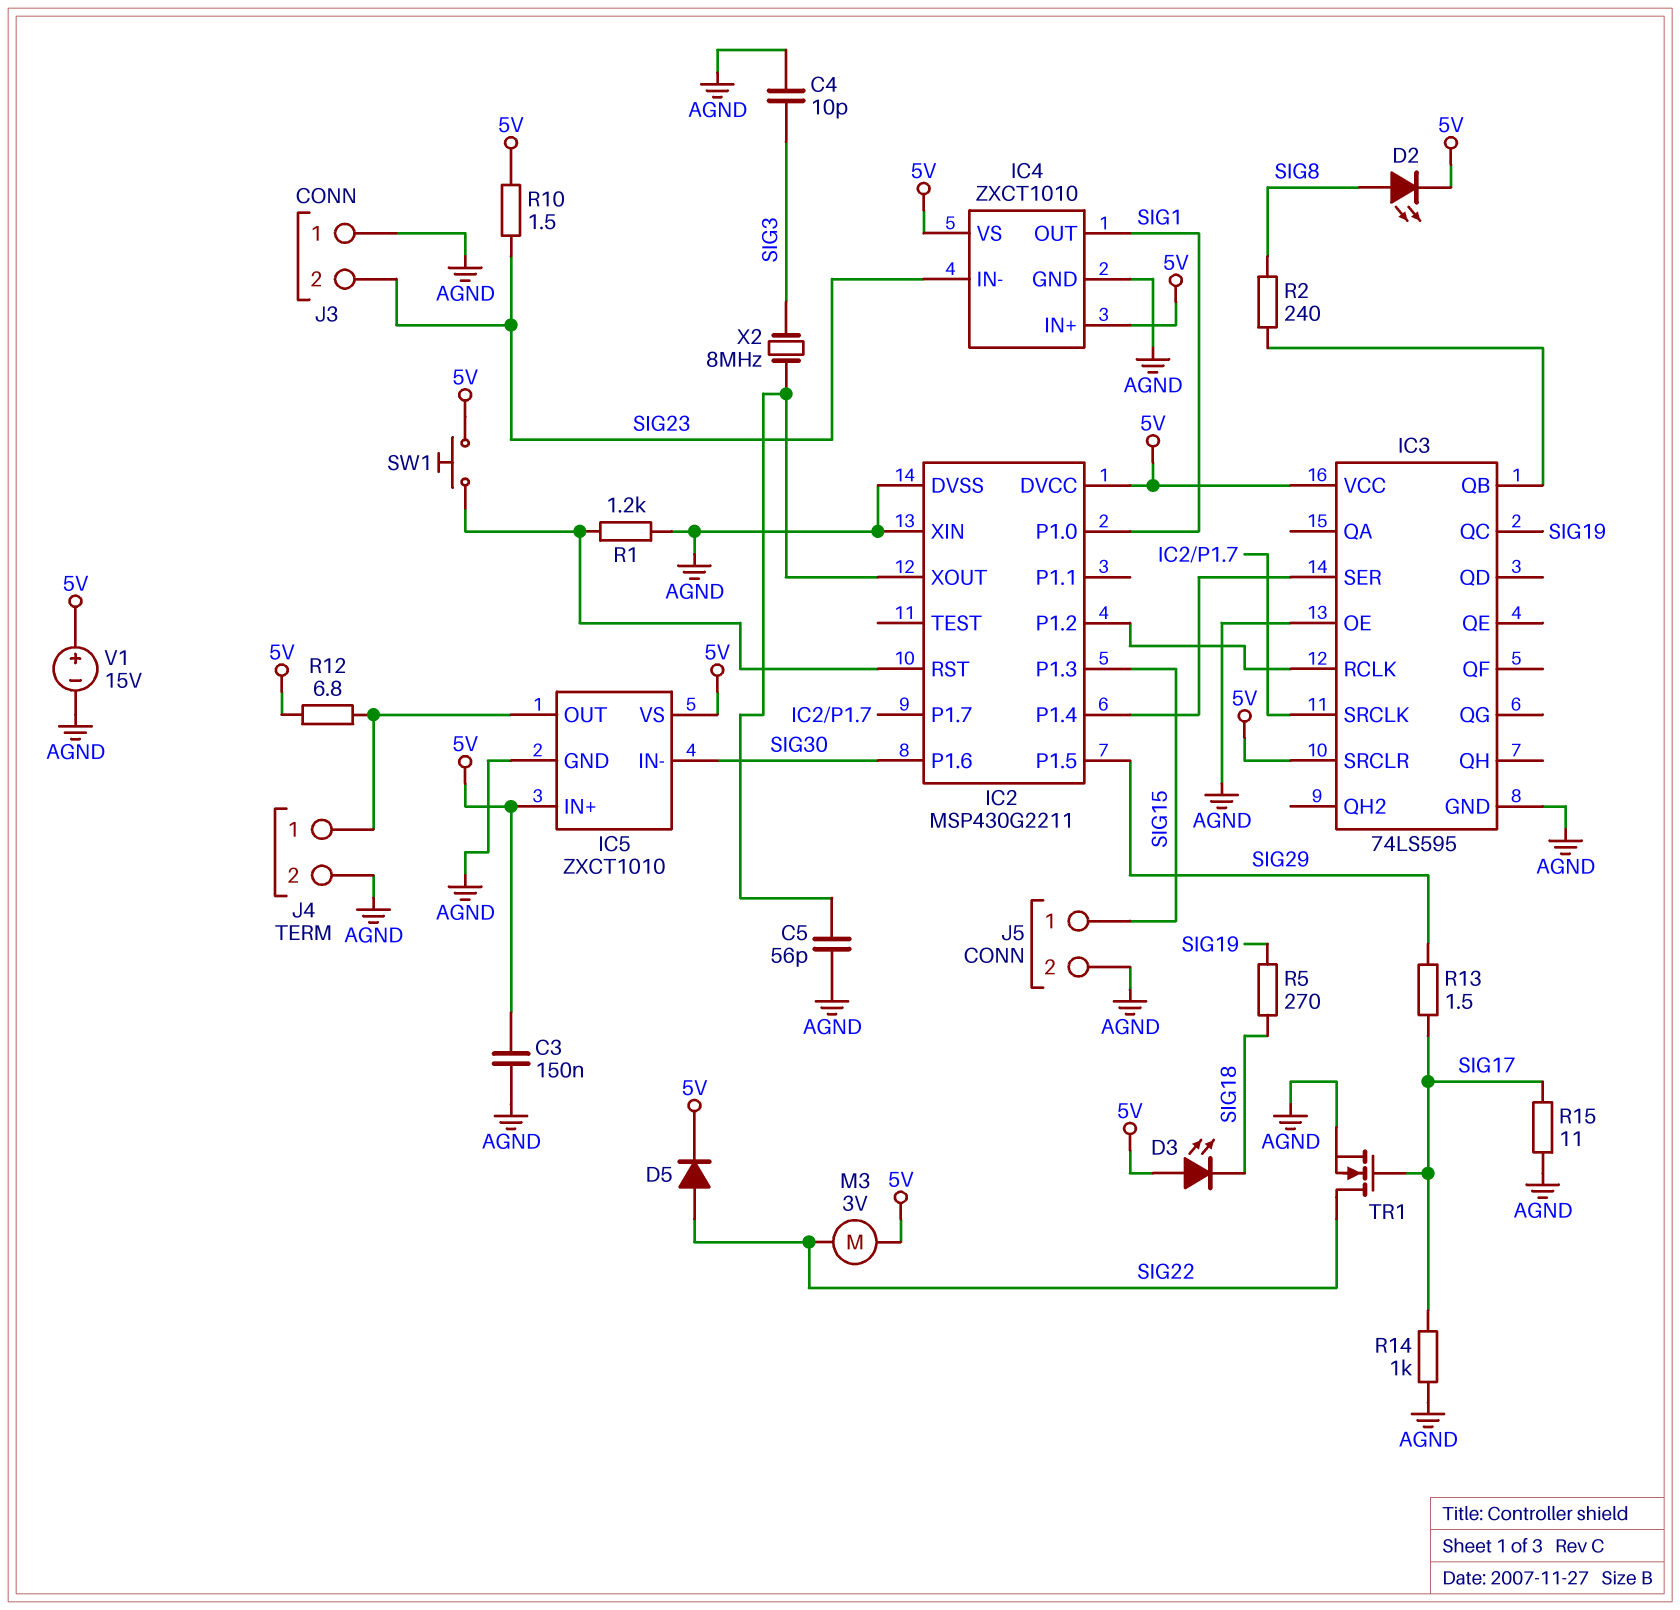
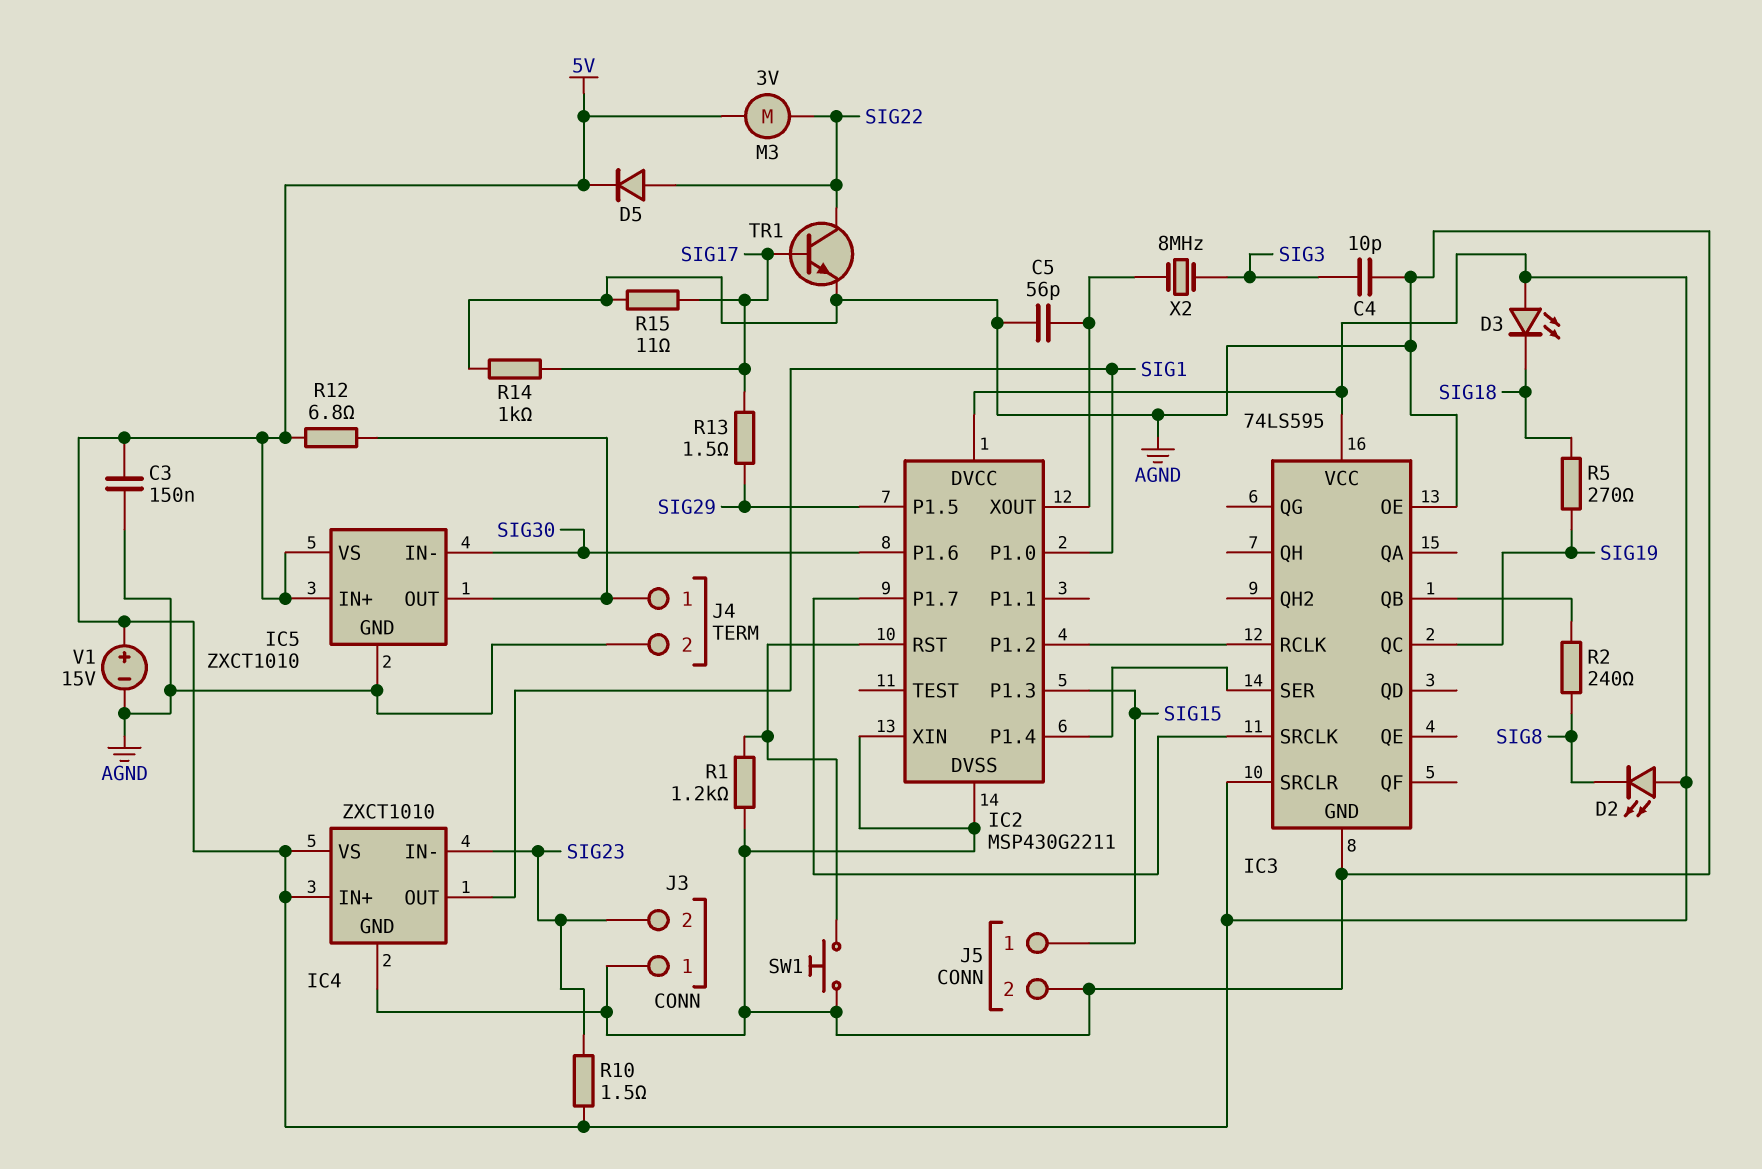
D2: LED (A SIG8, K 5V) -> LED (A 5V, K SIG8)
SW1: button (5V, IC2/RST) -> button (AGND, IC2/RST)
TR1: NMOS (G SIG17, D SIG22, S AGND) -> NPN (B SIG17, C SIG22, E AGND)

